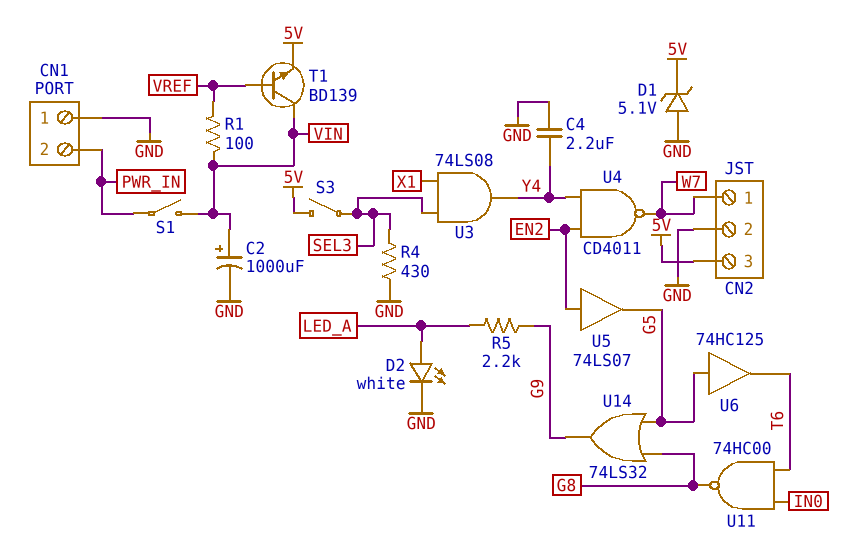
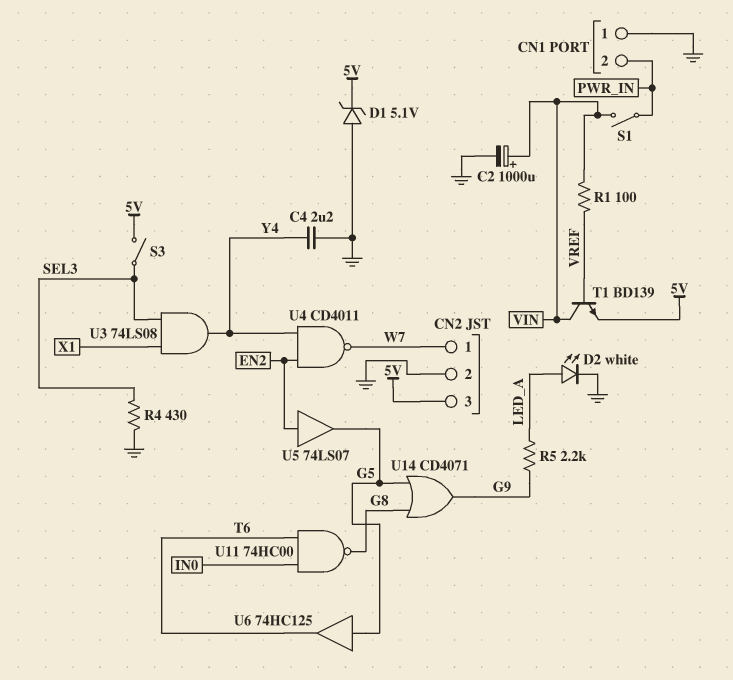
U14: OR 74LS32 (in G5, in G8, out G9) -> OR CD4071 (in G5, in G8, out G9)

